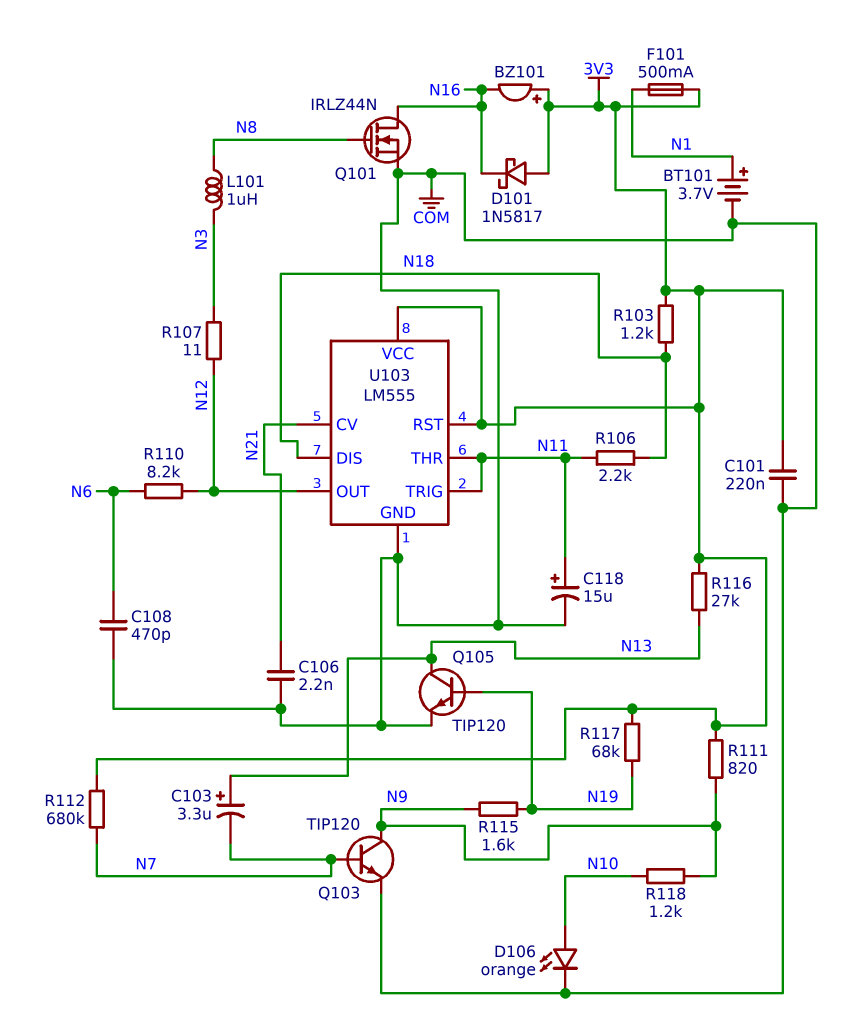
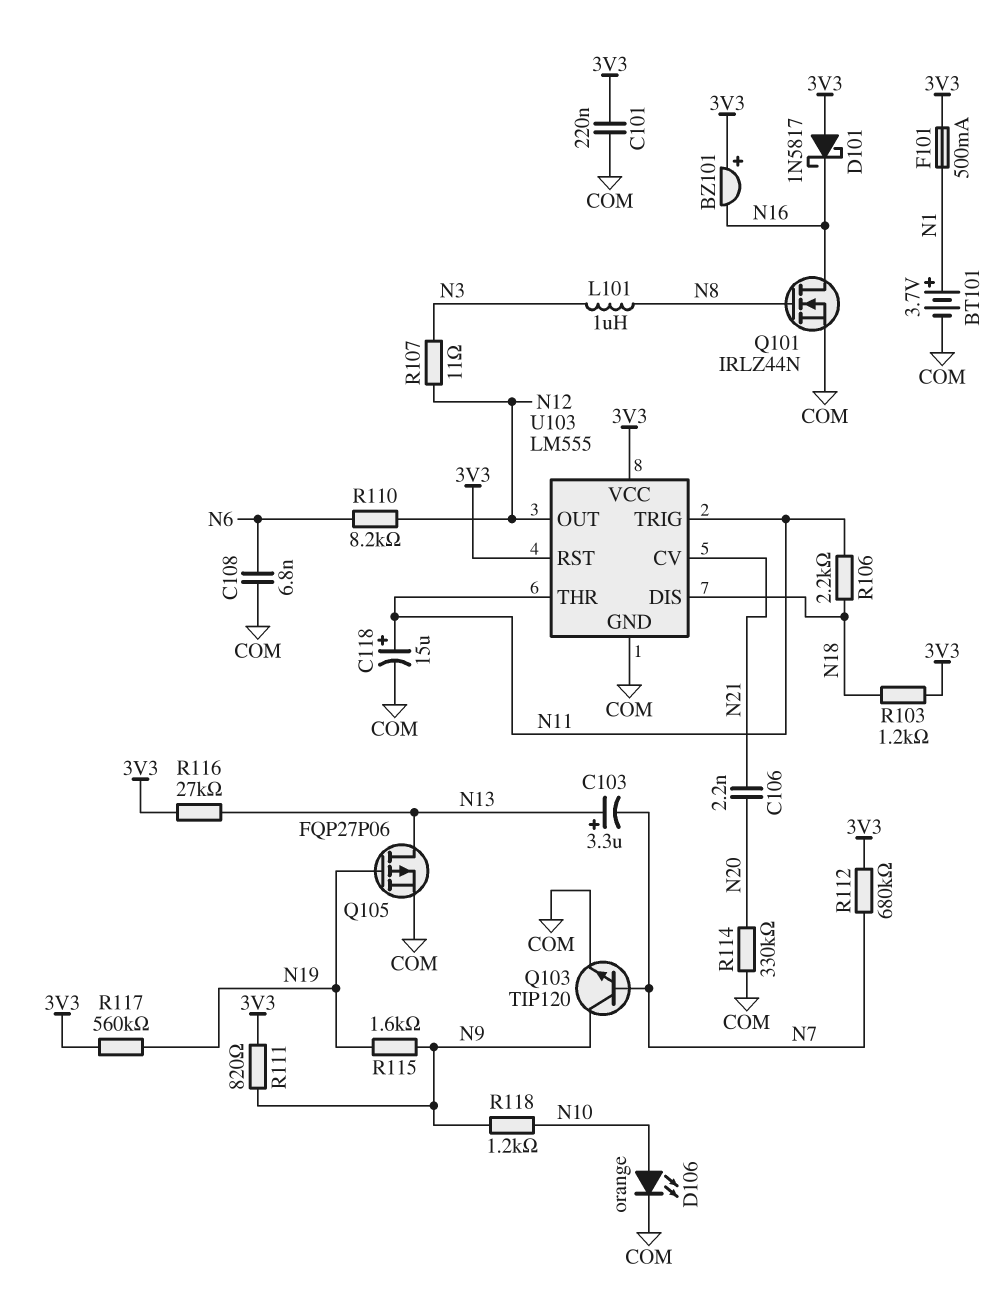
C106: 2.2nF (COM, N21) -> 2.2nF (N20, N21)
C108: 470pF (COM, N6) -> 6.8nF (COM, N6)
Q105: NPN TIP120 (B N19, C N13, E COM) -> PMOS FQP27P06 (G N19, D N13, S COM)
R114: none -> 330k (COM, N20)
R117: 68k (3V3, N19) -> 560k (3V3, N19)

